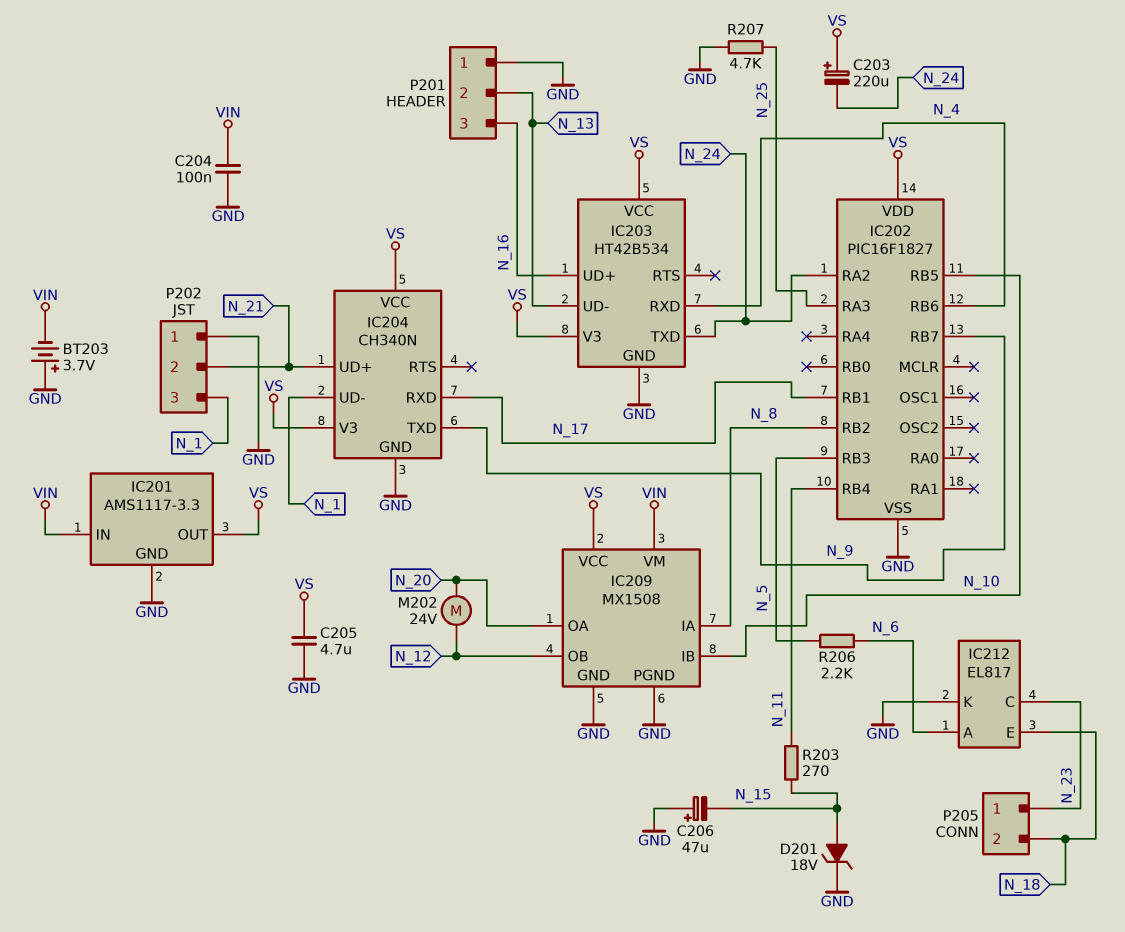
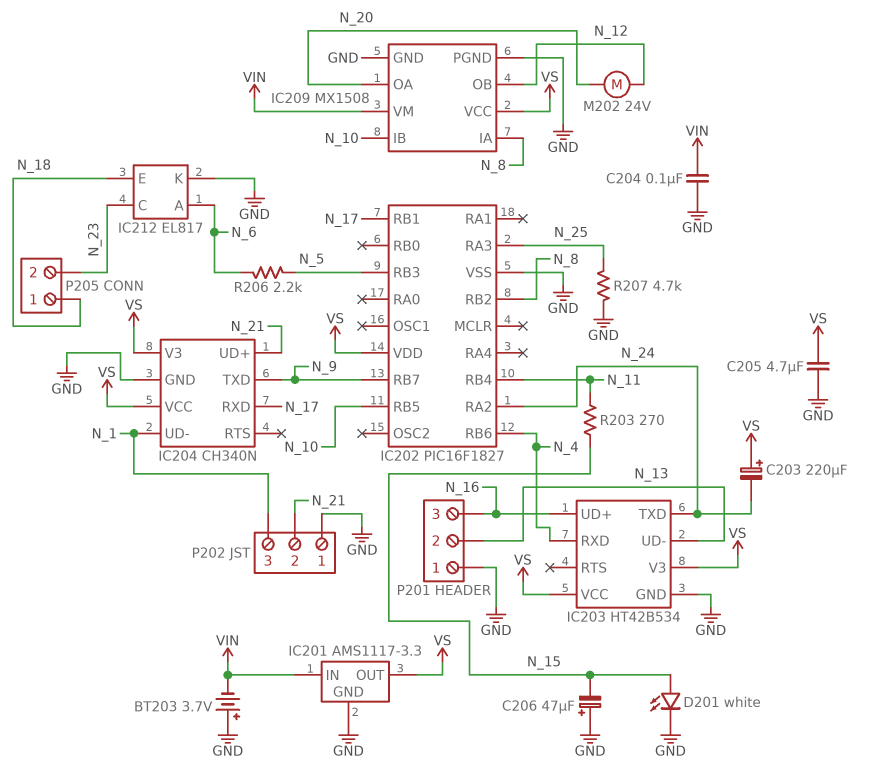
D201: zener 18V (A N_15, K GND) -> LED white (A N_15, K GND)
P205 pin 1: N_23 -> N_18
P205 pin 2: N_18 -> N_23

